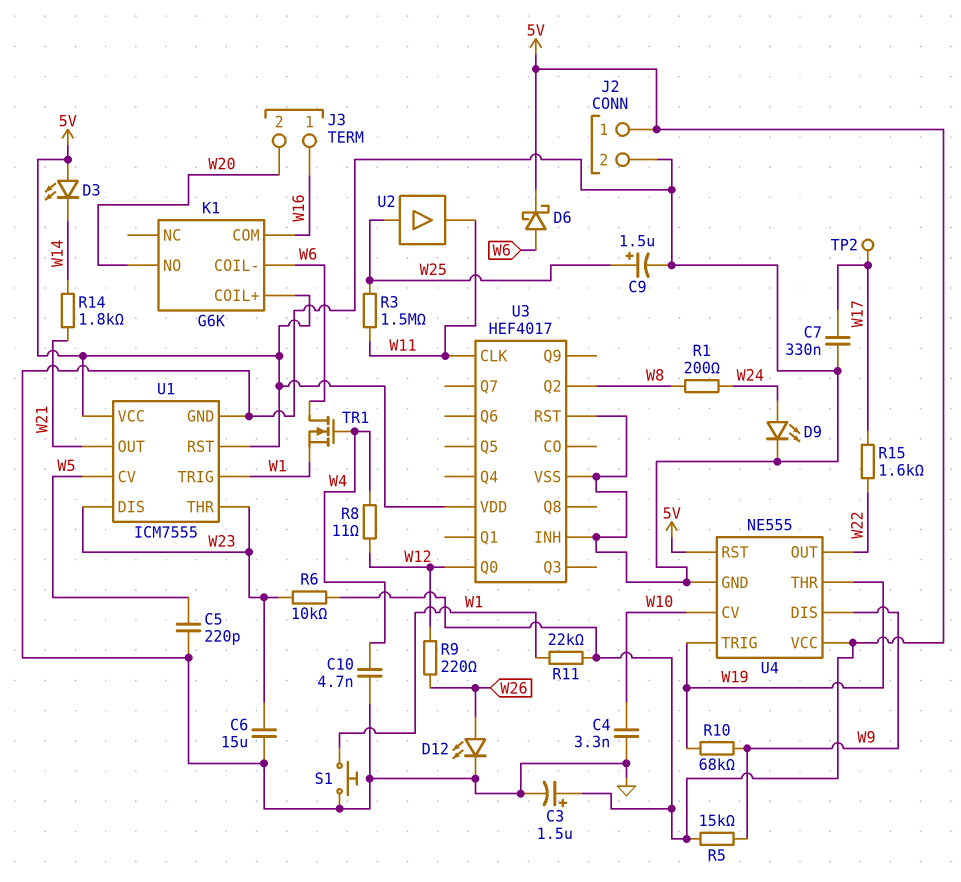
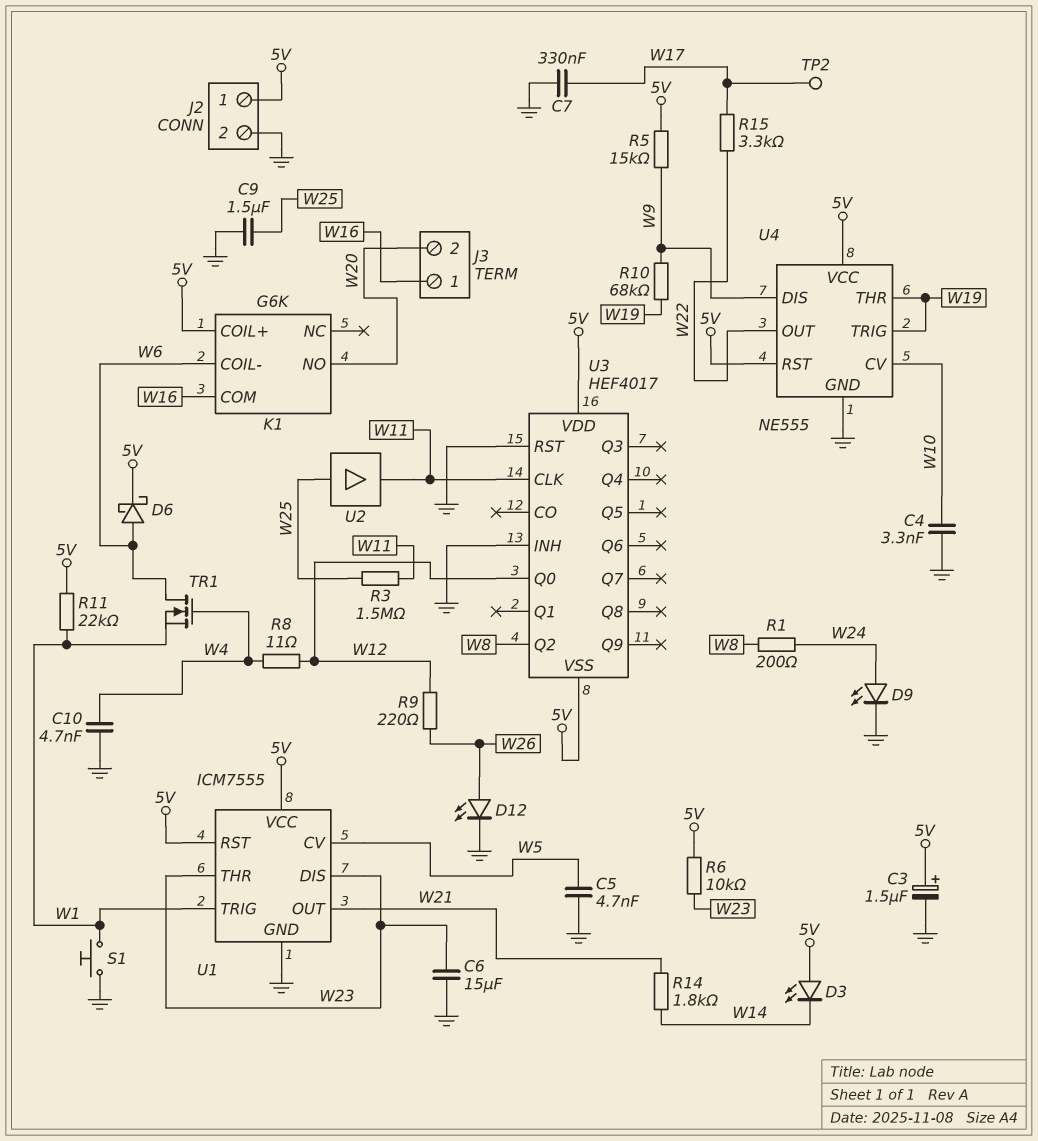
C5: 220pF (GND, W5) -> 4.7nF (GND, W5)
C9: 1.5uF (plus W25, minus GND) -> 1.5uF (GND, W25)
R15: 1.6k (W17, W22) -> 3.3k (W17, W22)
U3 pin VSS: GND -> 5V

